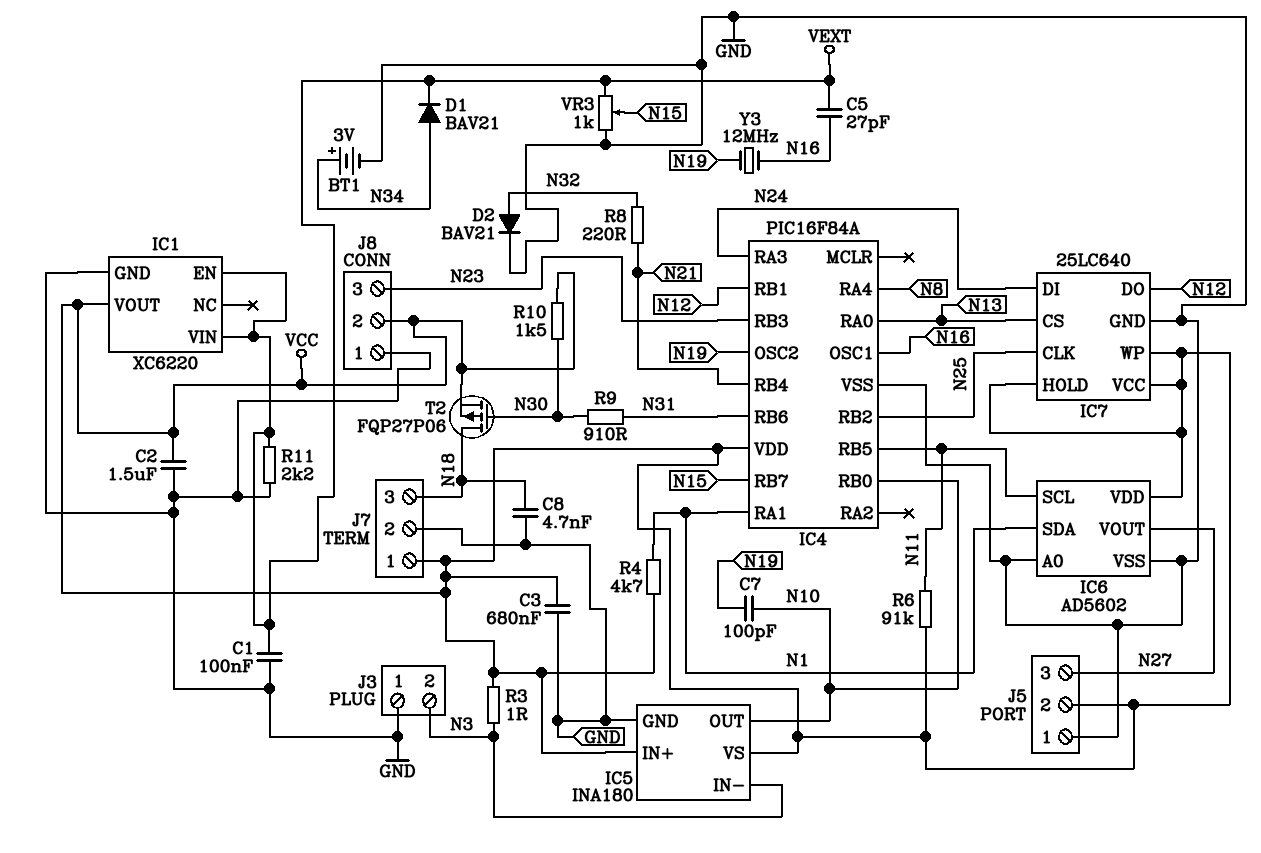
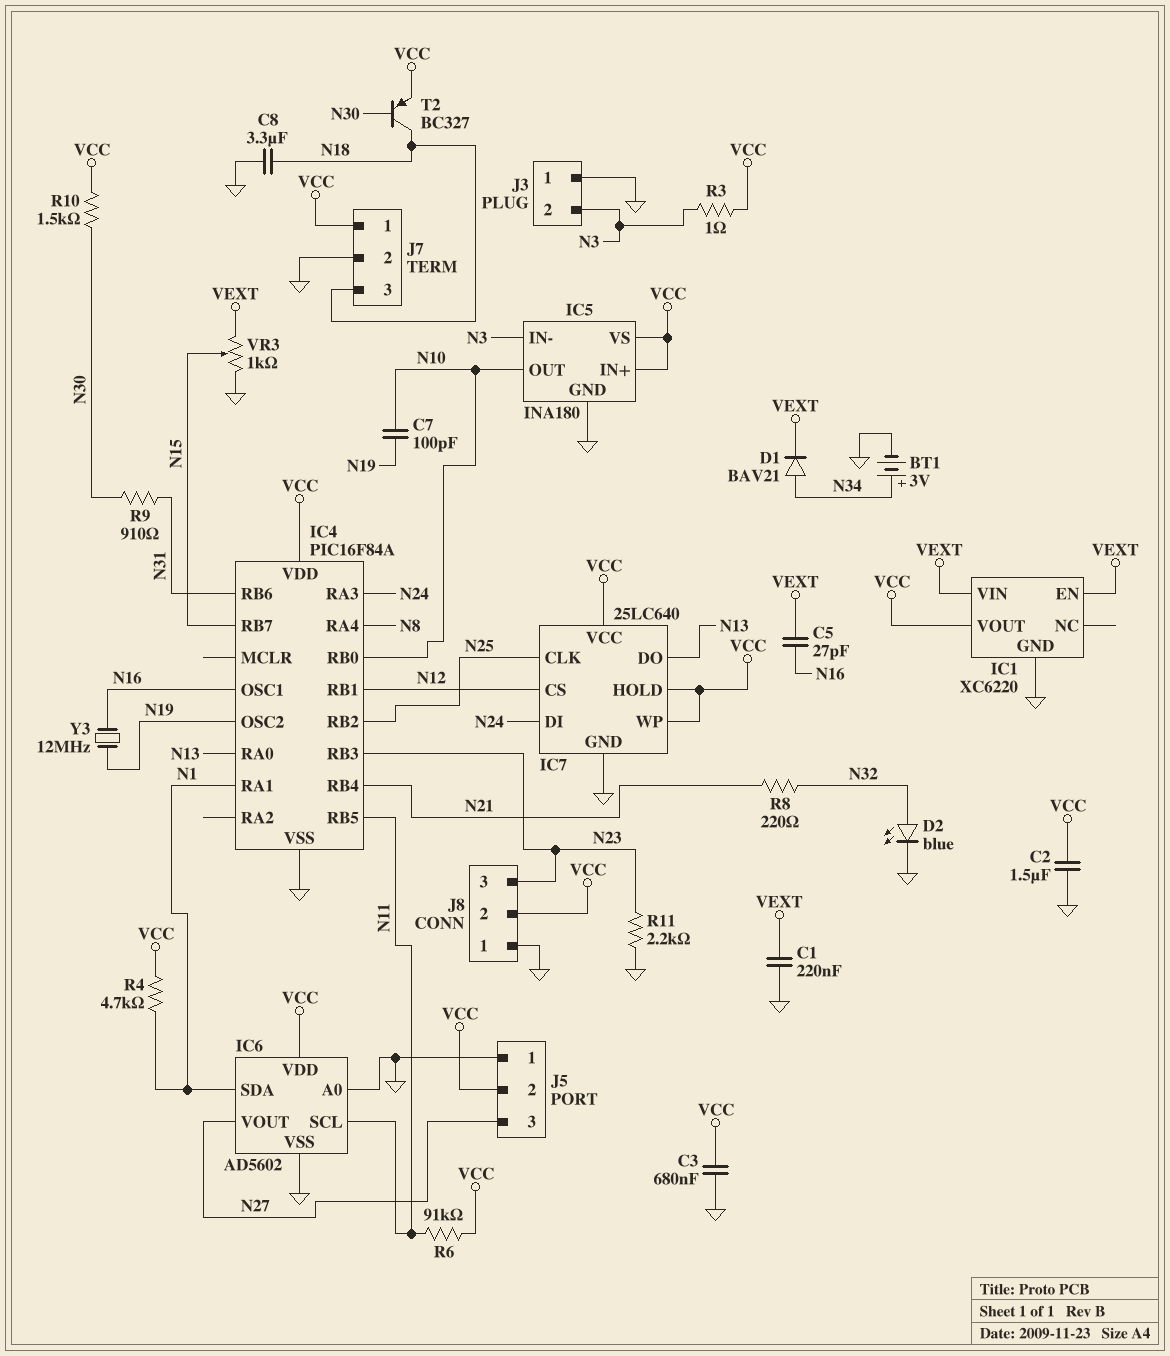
C1: 100nF (GND, VEXT) -> 220nF (GND, VEXT)
C8: 4.7nF (GND, N18) -> 3.3uF (GND, N18)
D2: diode BAV21 (A N32, K GND) -> LED blue (A N32, K GND)
IC7 pin CS: N13 -> N12
IC7 pin DO: N12 -> N13
R11: 2.2k (GND, VEXT) -> 2.2k (GND, N23)
T2: PMOS FQP27P06 (G N30, D N18, S VCC) -> PNP BC327 (B N30, C N18, E VCC)

